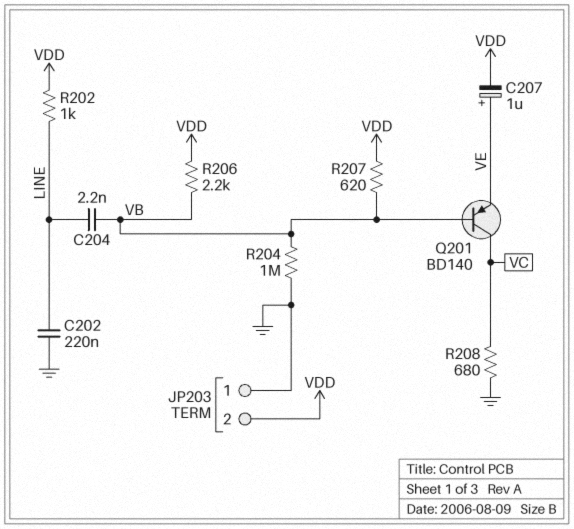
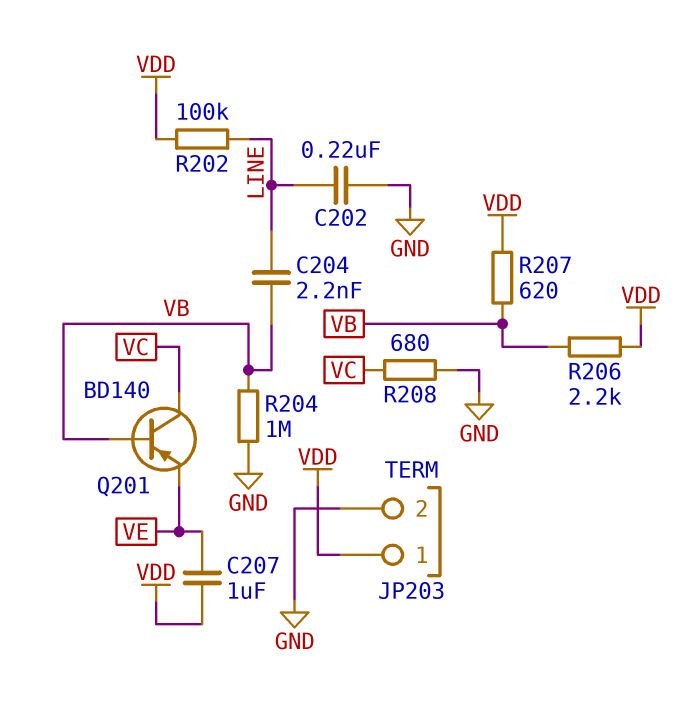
C207: 1uF (plus VE, minus VDD) -> 1uF (VDD, VE)
JP203 pin 1: GND -> VDD
JP203 pin 2: VDD -> GND
R202: 1k (LINE, VDD) -> 100k (LINE, VDD)

